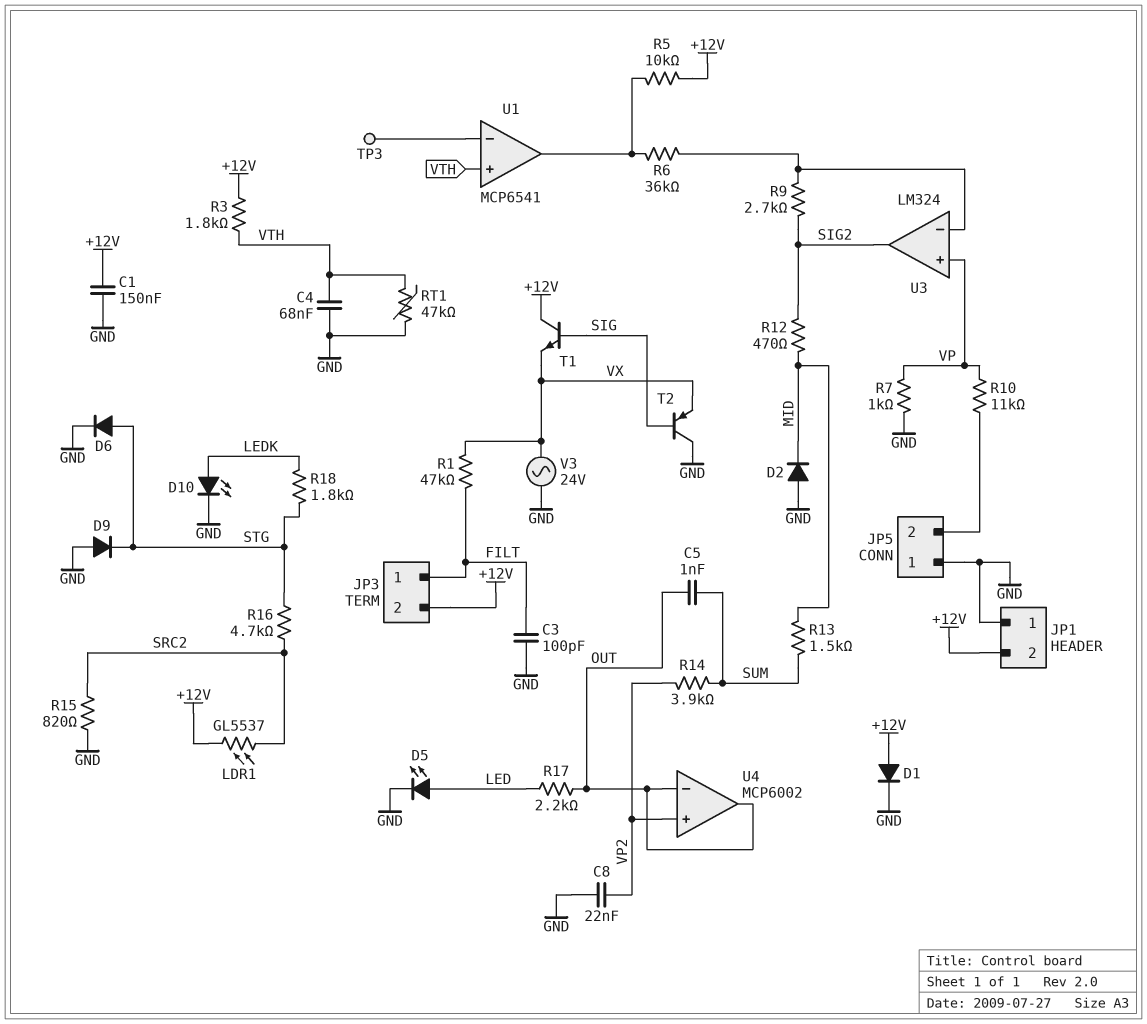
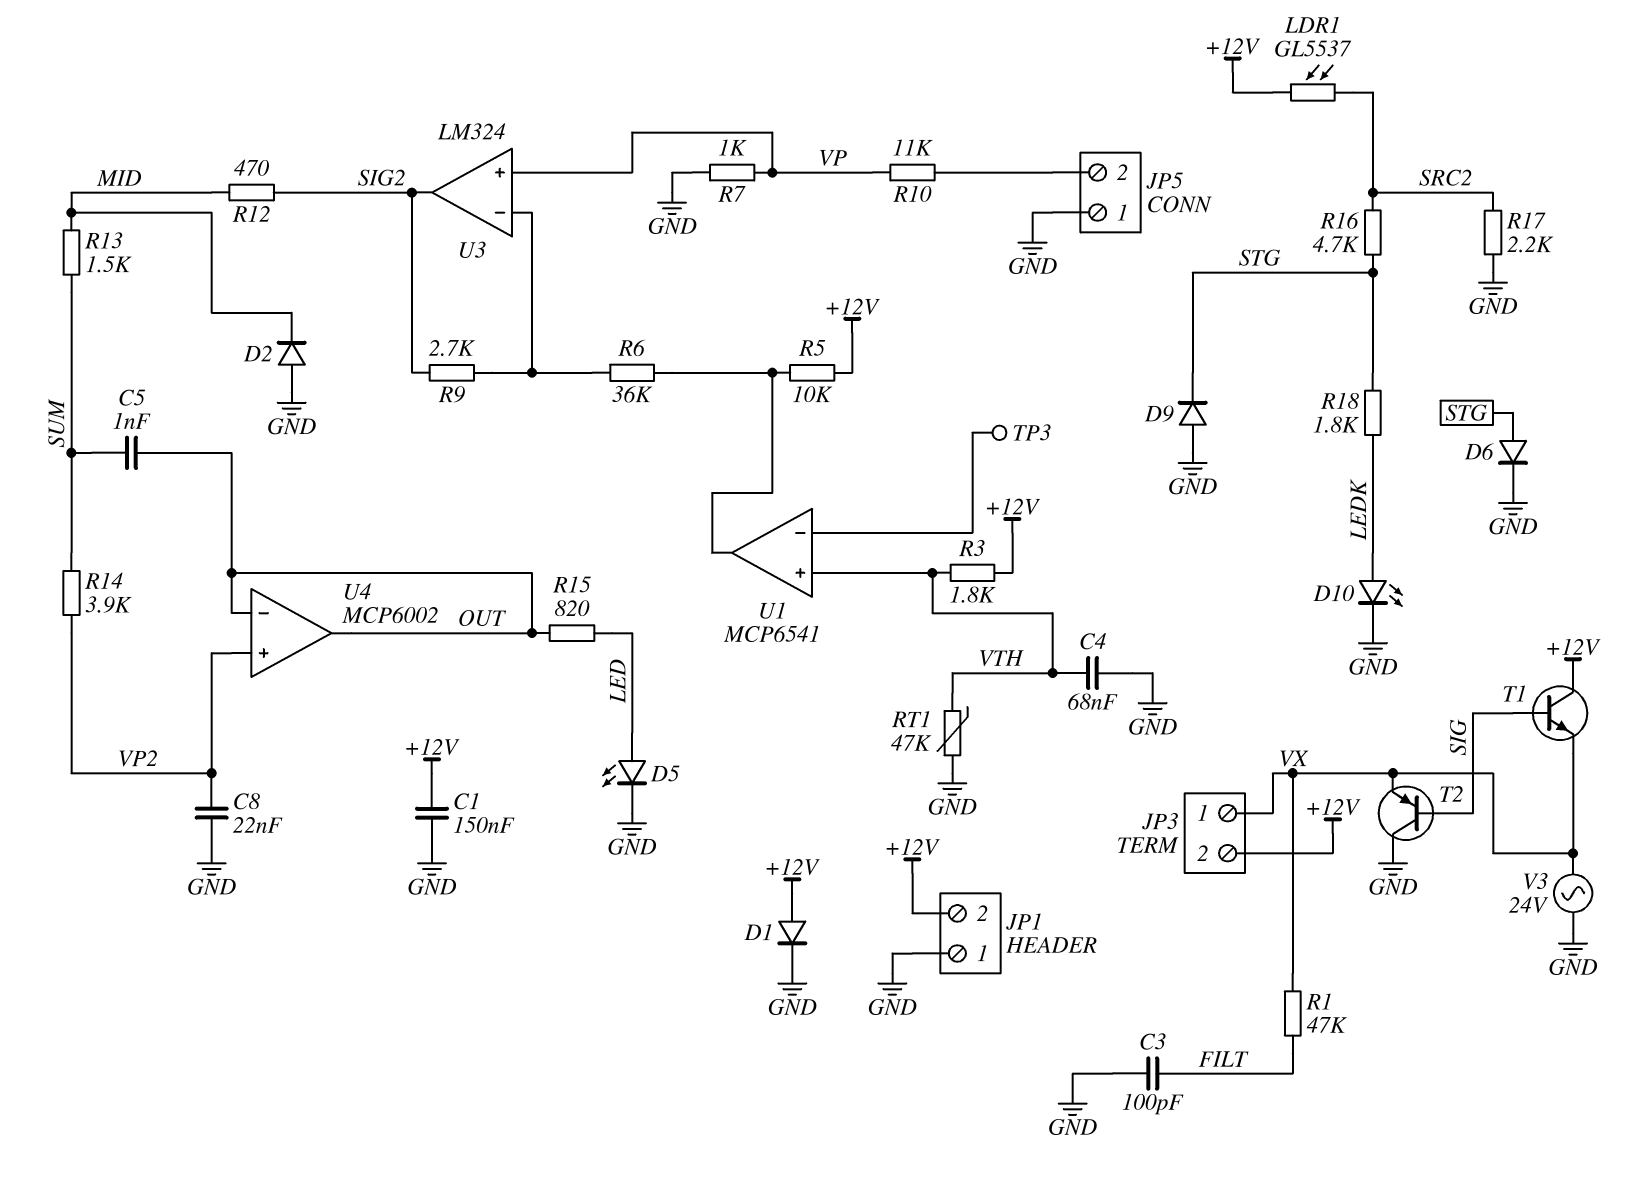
JP3 pin 1: FILT -> VX
R15: 820 (GND, SRC2) -> 820 (LED, OUT)
R17: 2.2k (LED, OUT) -> 2.2k (GND, SRC2)

